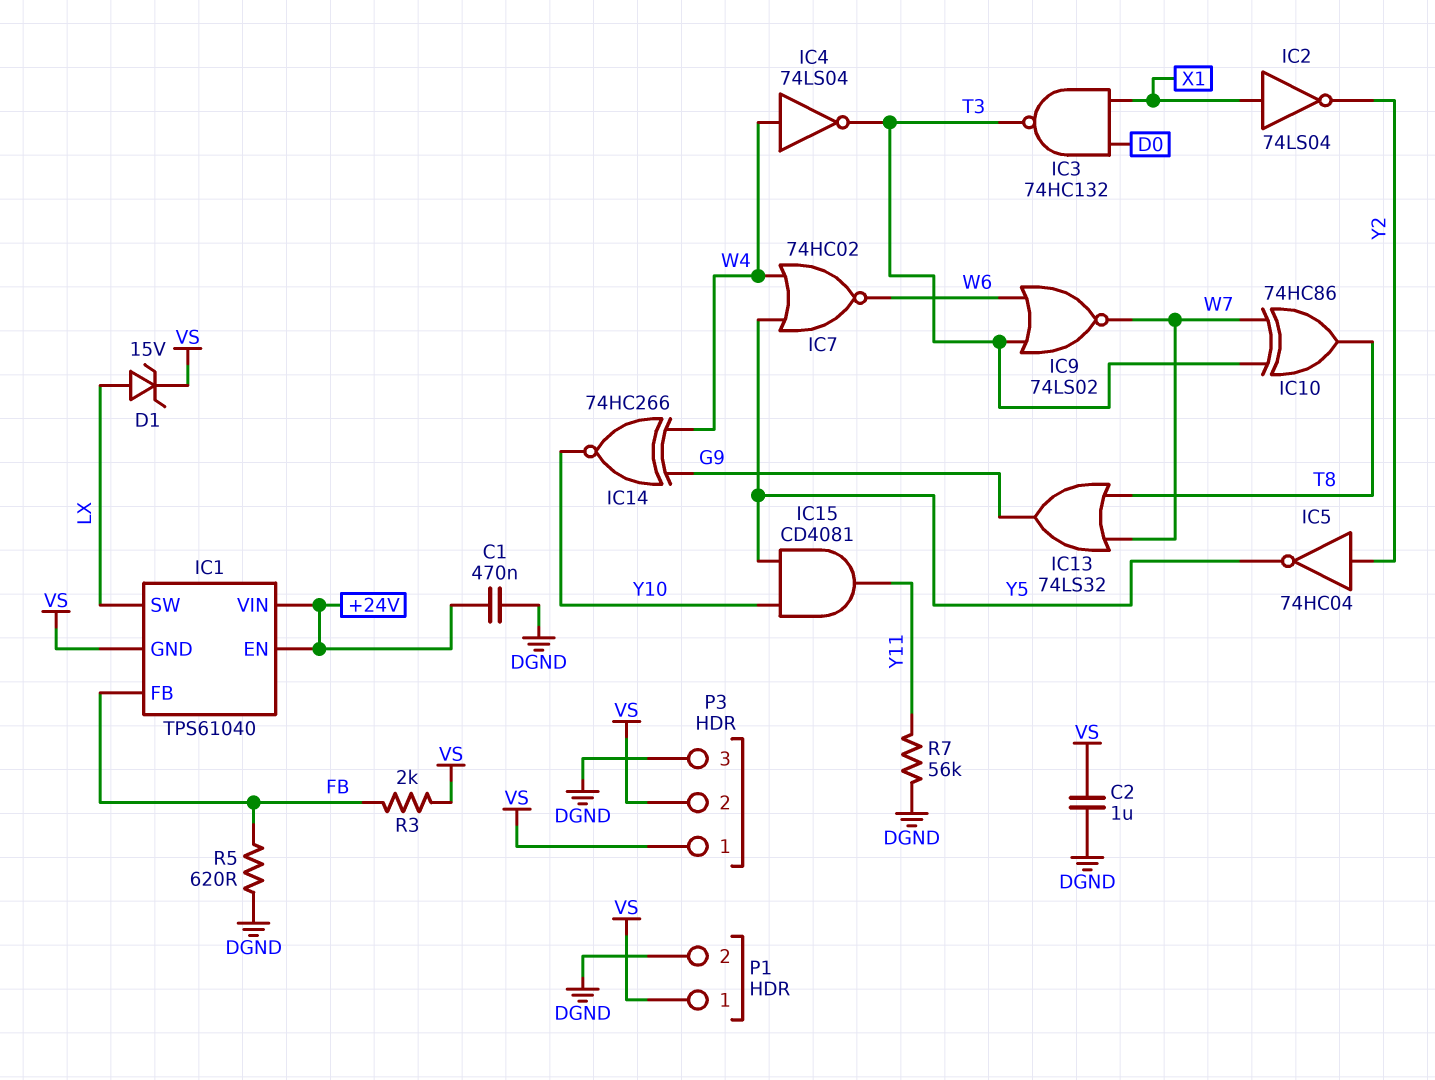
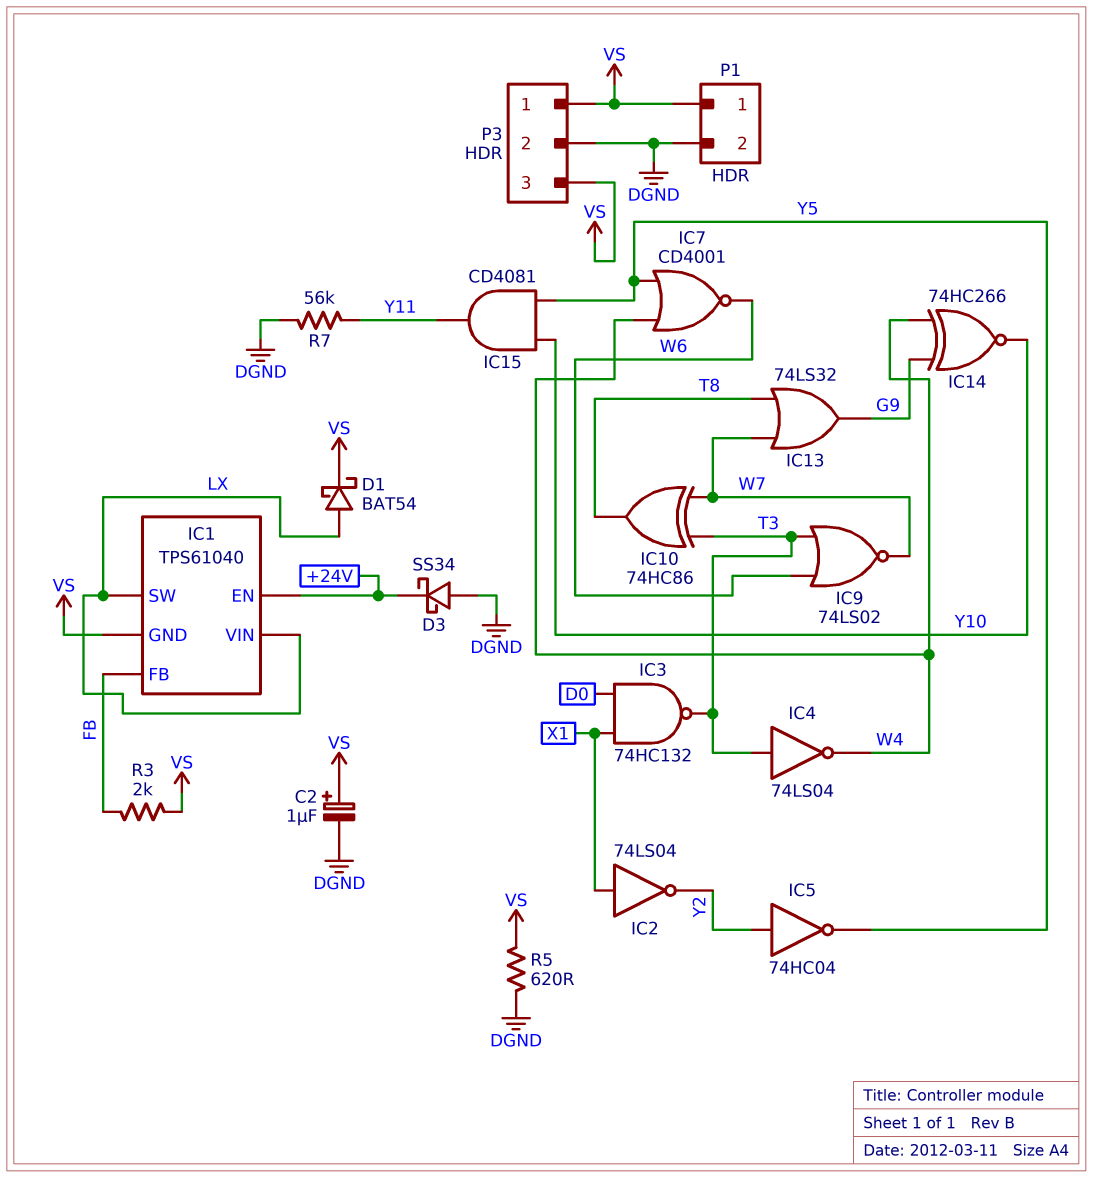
C1: 470nF (+24V, DGND) -> none
C2: 1uF (DGND, VS) -> 1uF (plus VS, minus DGND)
D1: zener 15V (A LX, K VS) -> schottky BAT54 (A LX, K VS)
D3: none -> schottky SS34 (A DGND, K +24V)
IC1 pin VIN: +24V -> LX
IC4: NOT 74LS04 (in W4, out T3) -> NOT 74LS04 (in T3, out W4)
IC7: NOR 74HC02 (in W4, in Y5, out W6) -> NOR CD4001 (in W4, in Y5, out W6)
P3 pin 2: VS -> DGND
P3 pin 3: DGND -> VS
R5: 620 (DGND, FB) -> 620 (DGND, VS)

